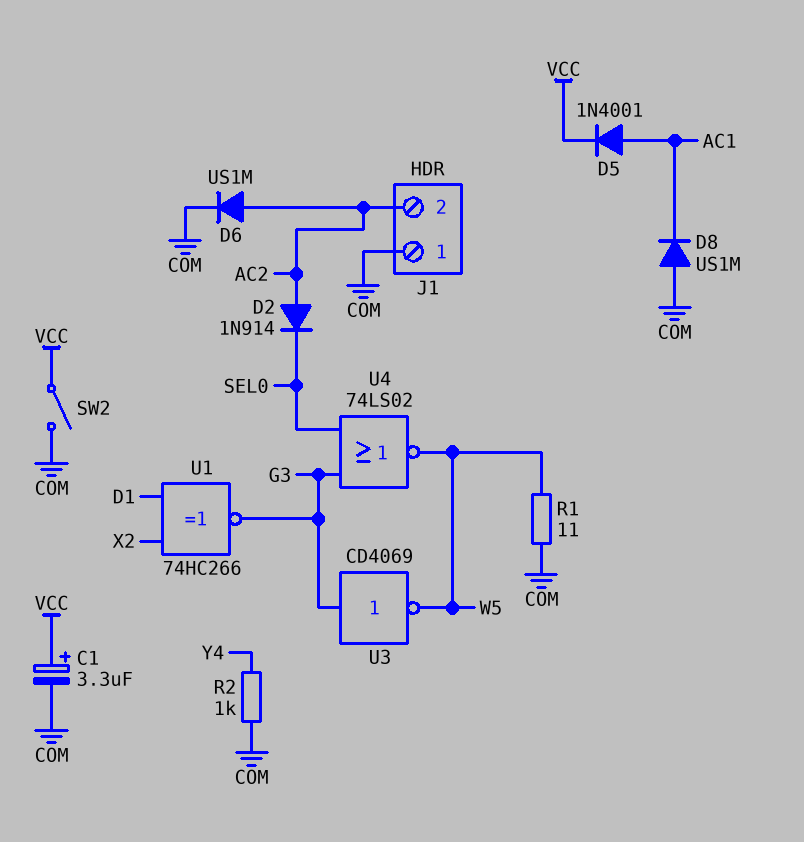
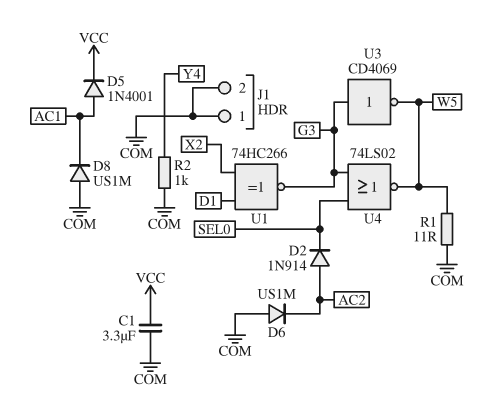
C1: 3.3uF (plus VCC, minus COM) -> 3.3uF (COM, VCC)
D6: diode US1M (A AC2, K COM) -> diode US1M (A COM, K AC2)
J1 pin 2: AC2 -> COM
SW2: switch (COM, VCC) -> none

